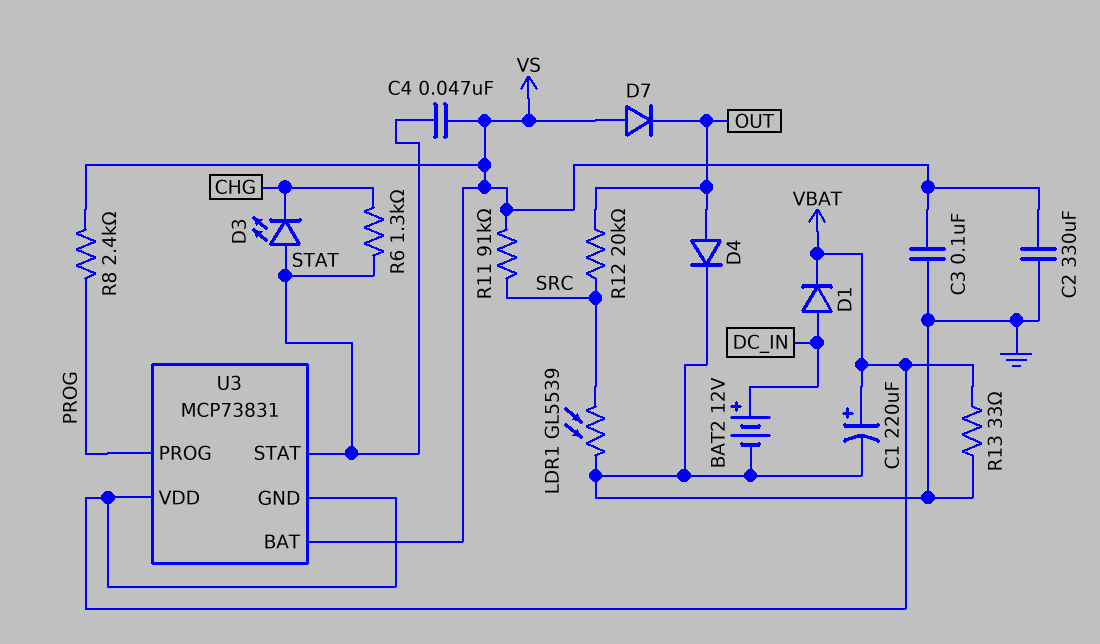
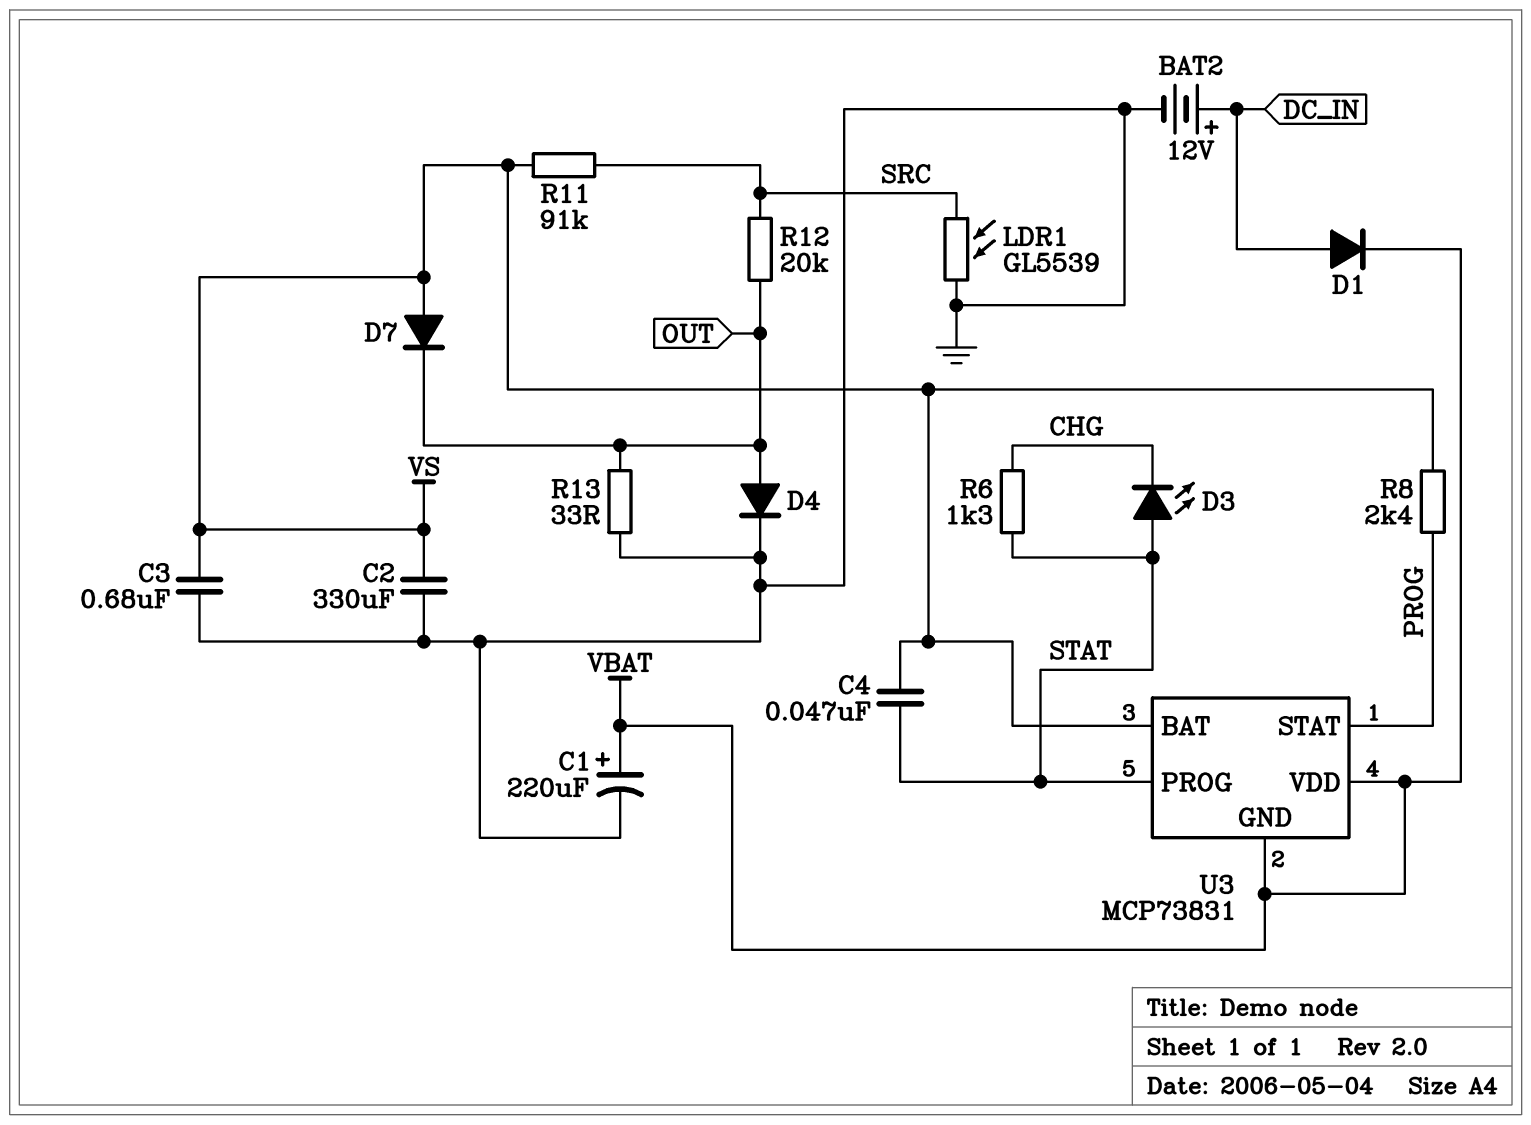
C3: 100nF (GND, VS) -> 680nF (GND, VS)
R13: 33 (GND, VBAT) -> 33 (GND, OUT)
U3 pin PROG: PROG -> STAT
U3 pin STAT: STAT -> PROG

